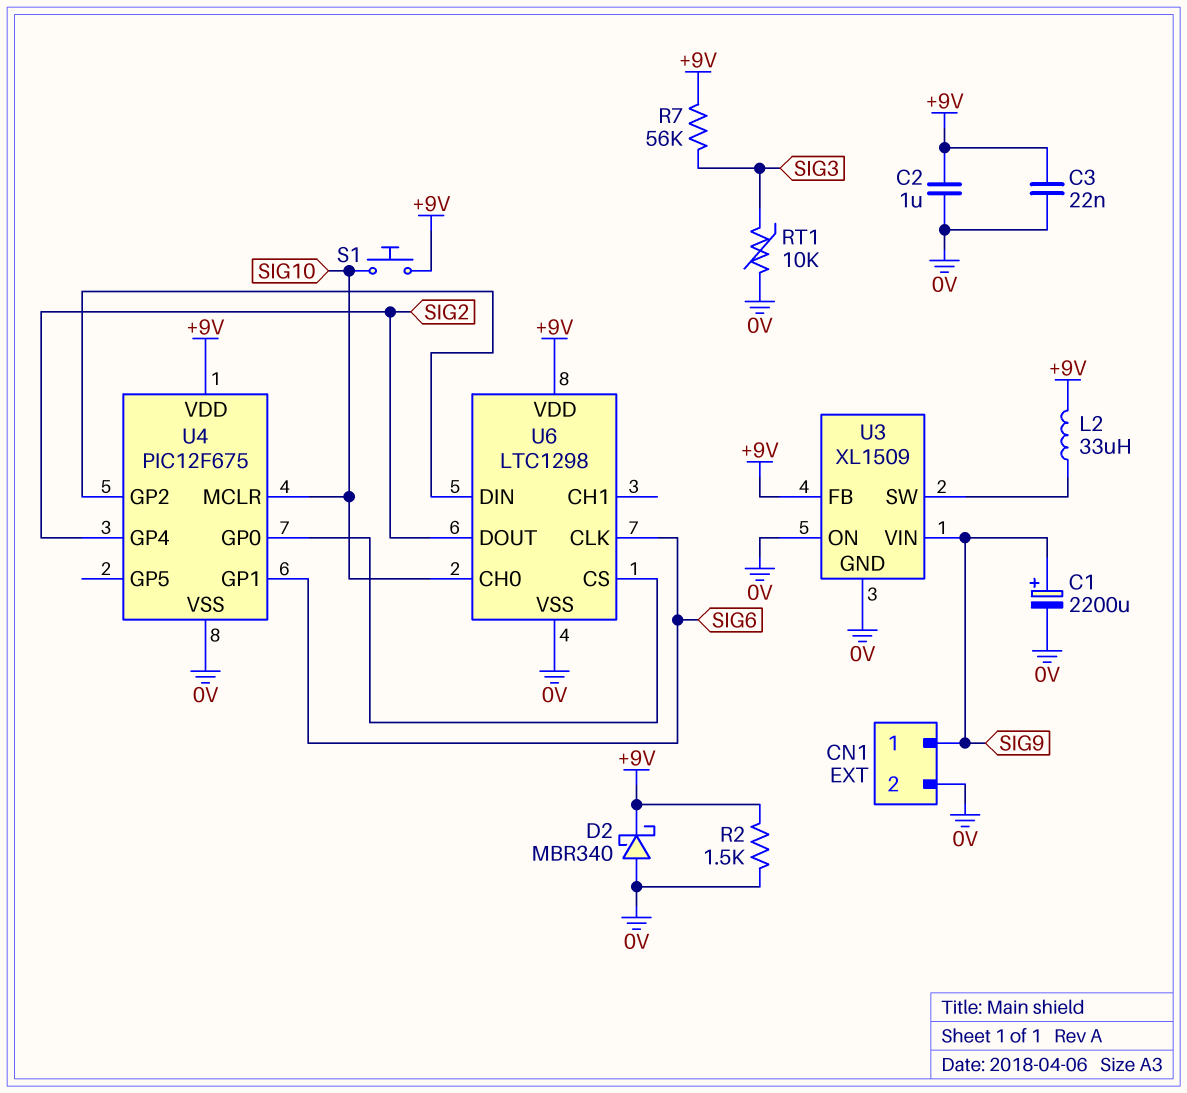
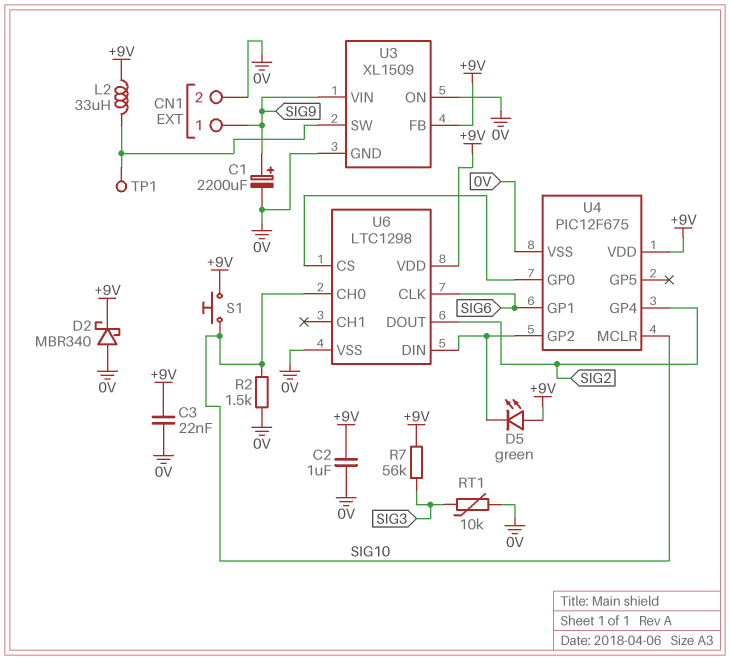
D5: none -> LED green (A +9V, K U4/GP2)
R2: 1.5k (+9V, 0V) -> 1.5k (0V, SIG10)
TP1: none -> test point (U3/SW)

